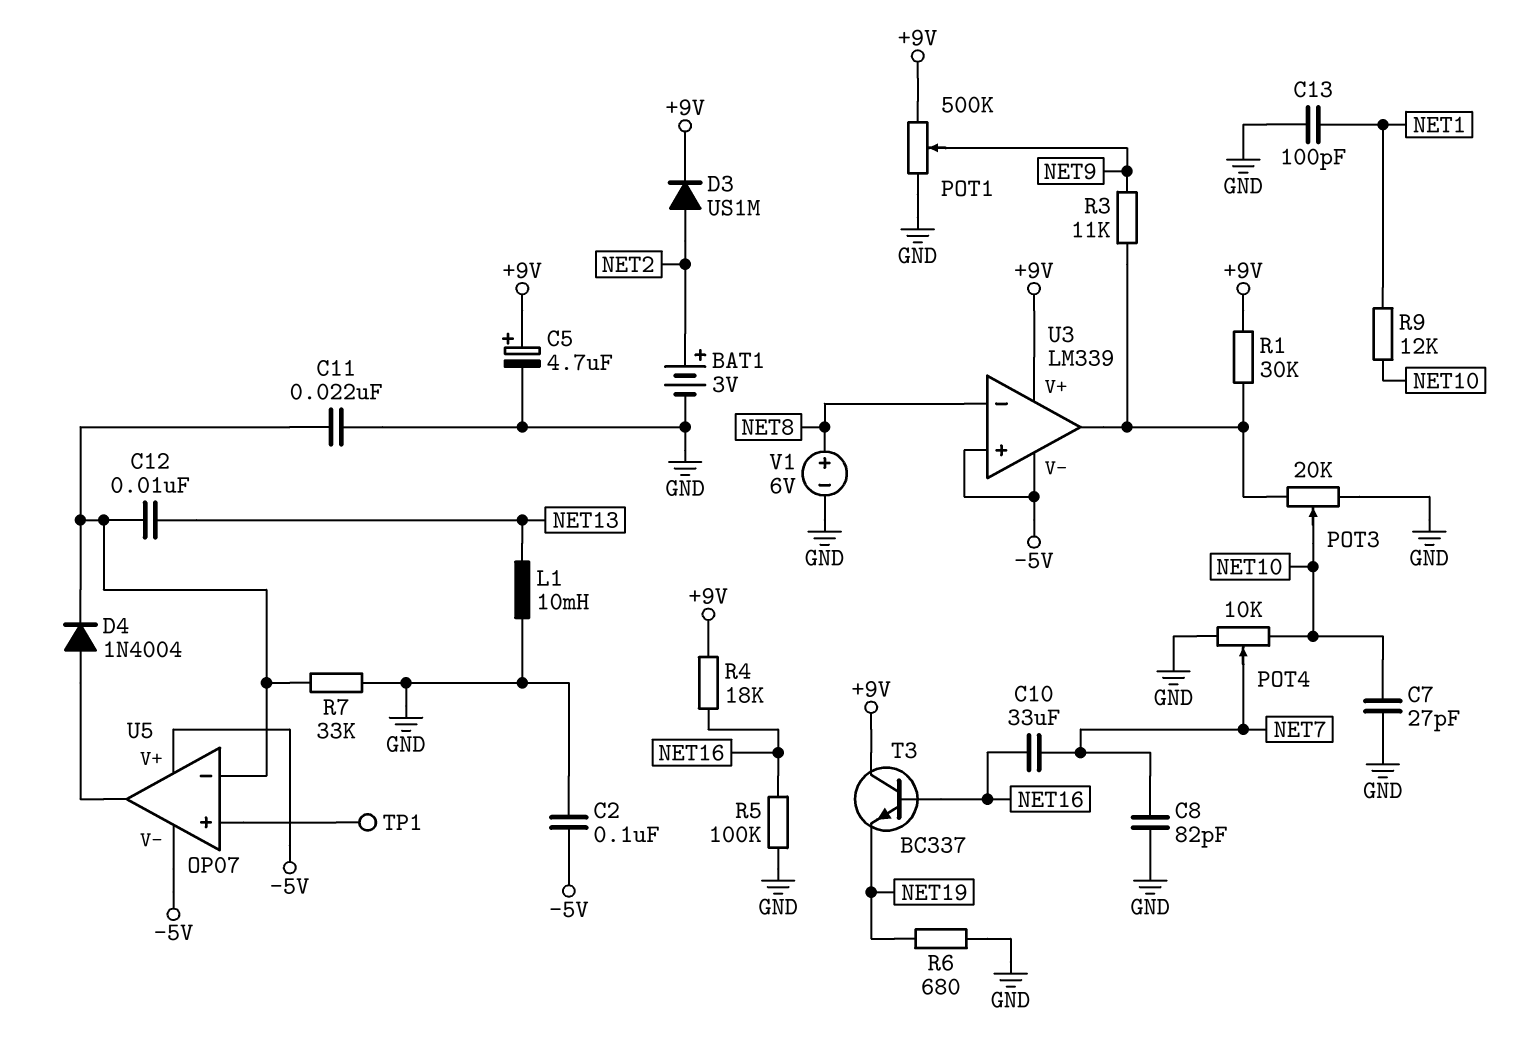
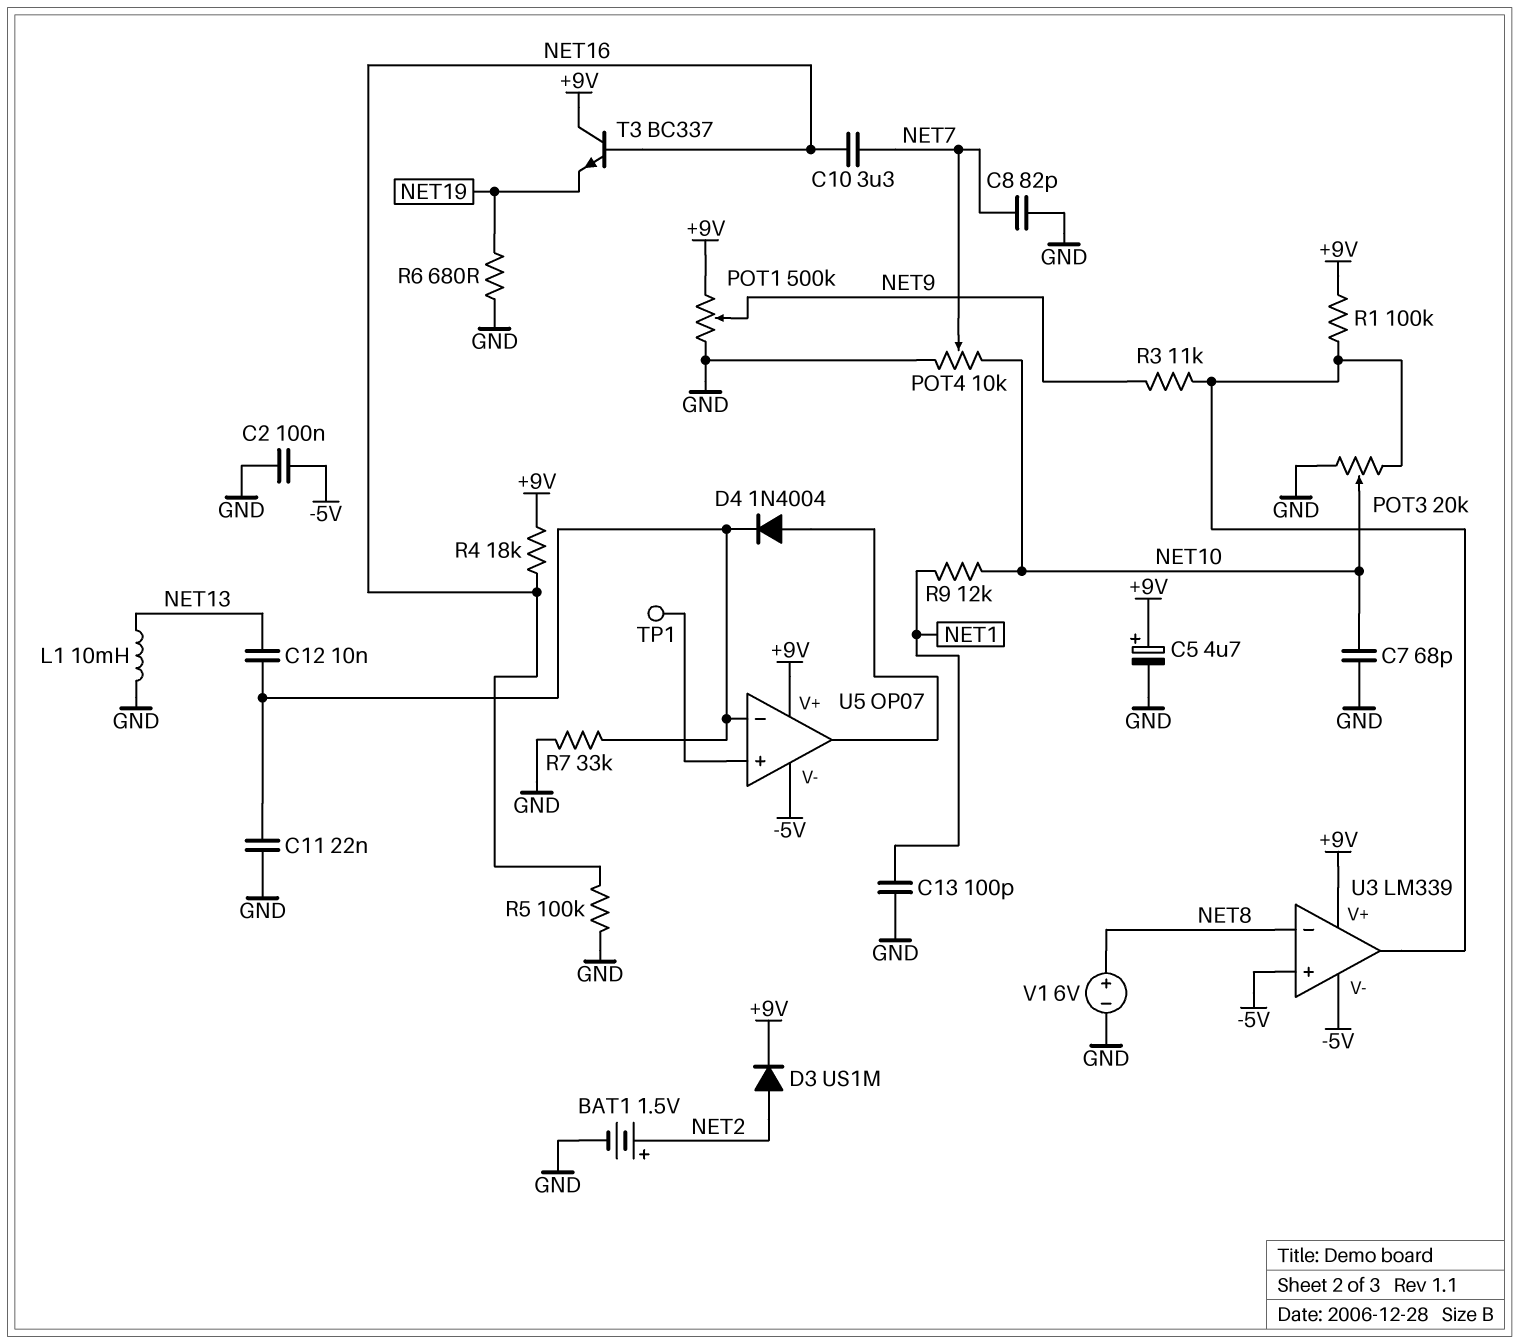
BAT1: 3V (plus NET2, minus GND) -> 1.5V (plus NET2, minus GND)
C7: 27pF (GND, NET10) -> 68pF (GND, NET10)
C10: 33uF (NET7, NET16) -> 3.3uF (NET7, NET16)
R1: 30k (+9V, U3/out) -> 100k (+9V, U3/out)
U5 pin V+: -5V -> +9V

